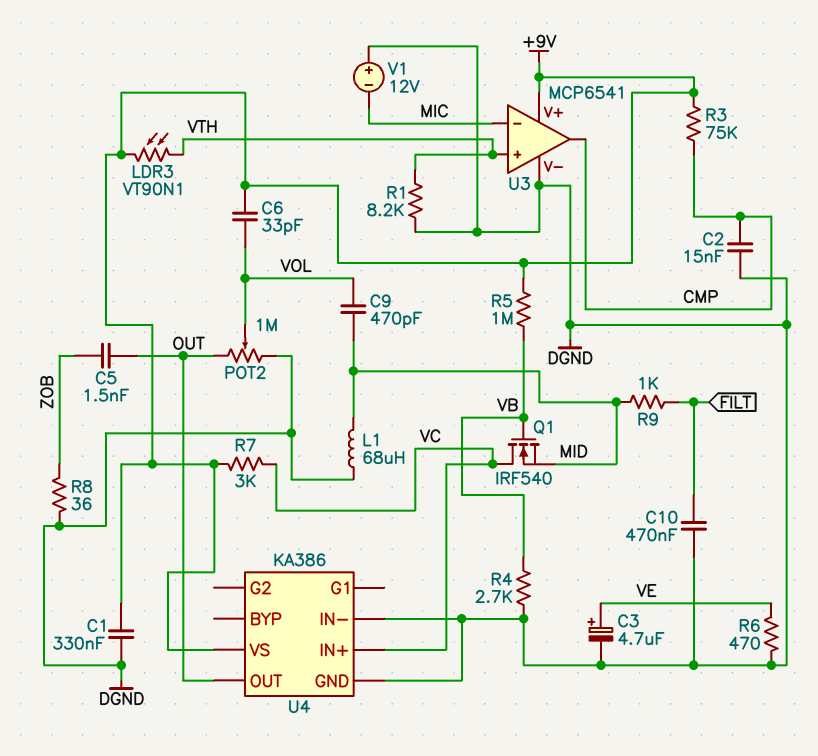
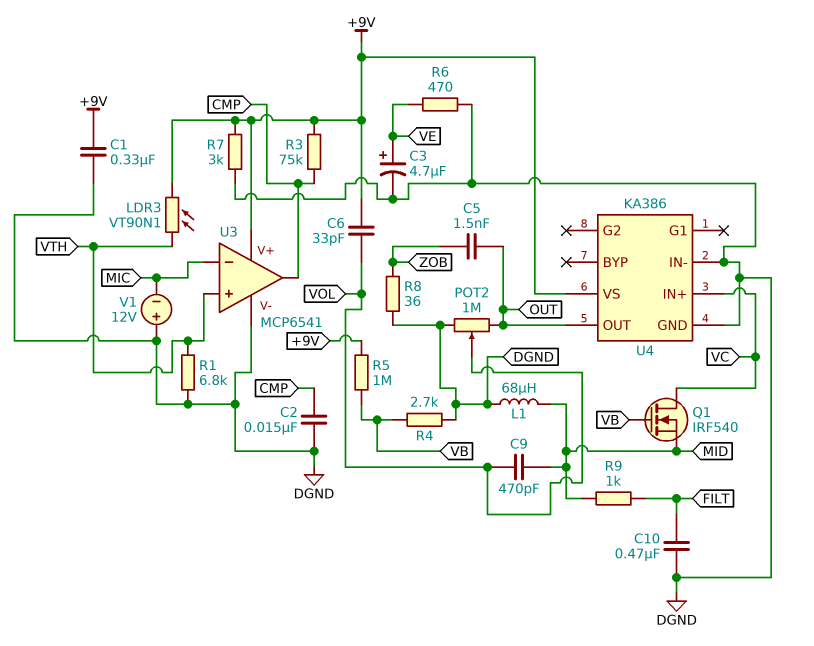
R1: 8.2k (DGND, VTH) -> 6.8k (DGND, VTH)
R7: 3k (+9V, VC) -> 3k (+9V, DGND)

